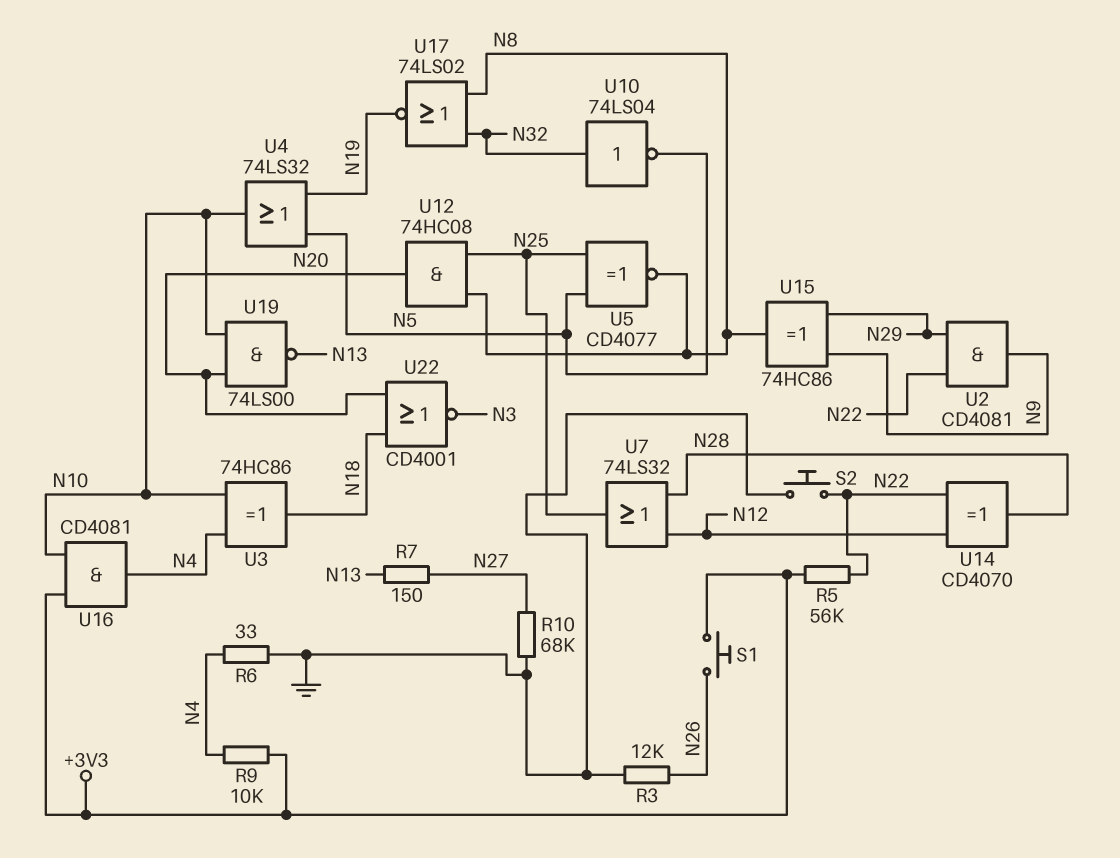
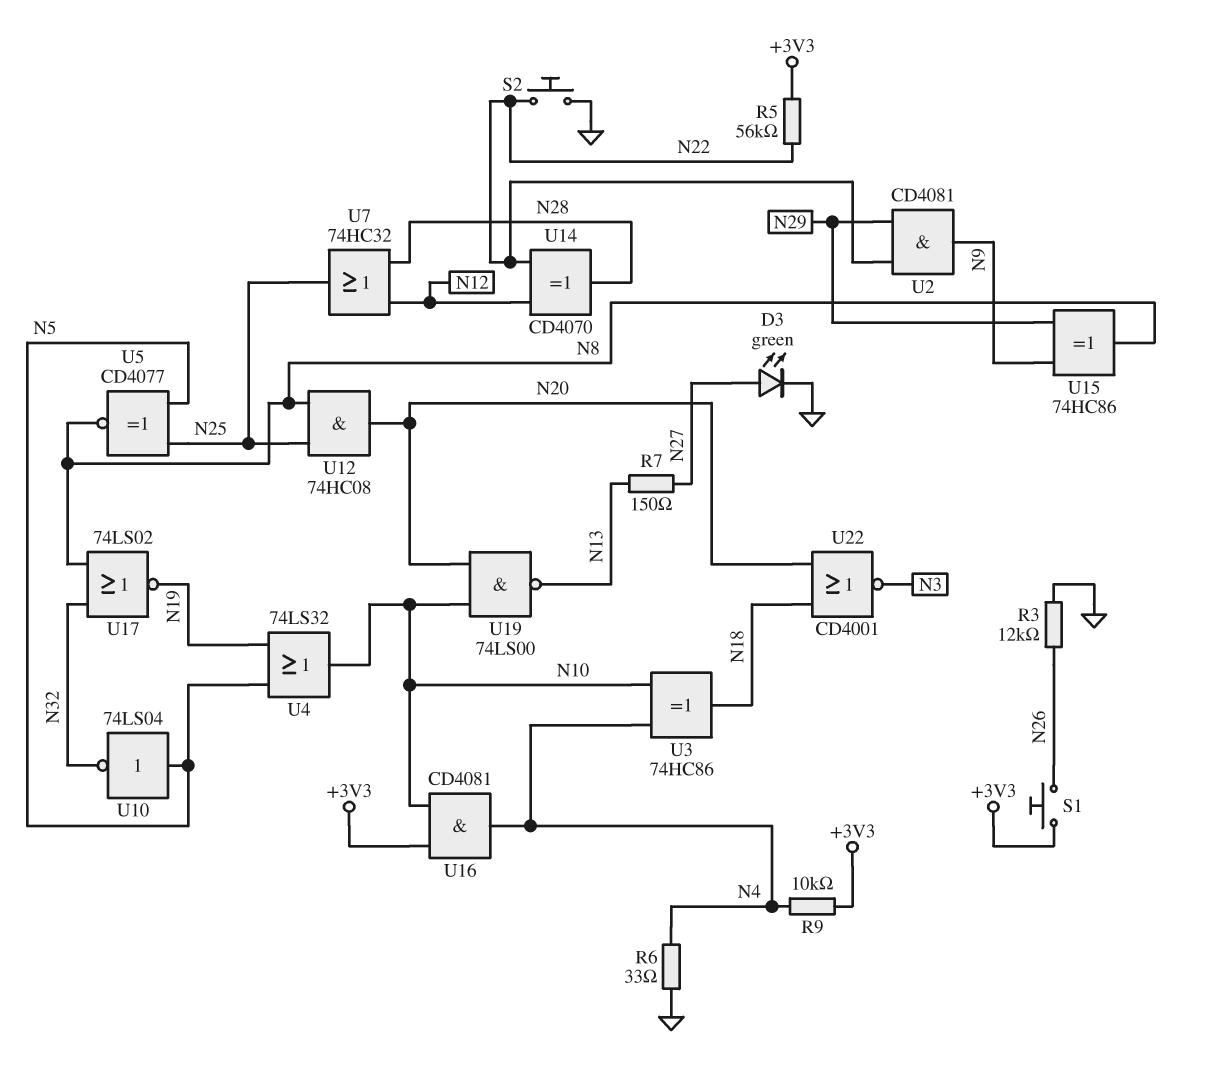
D3: none -> LED green (A N27, K GND)
R10: 68k (GND, N27) -> none
U7: OR 74LS32 (in N12, in N28, out N25) -> OR 74HC32 (in N12, in N28, out N25)
U10: NOT 74LS04 (in N32, out N5) -> NOT 74LS04 (in N5, out N32)

